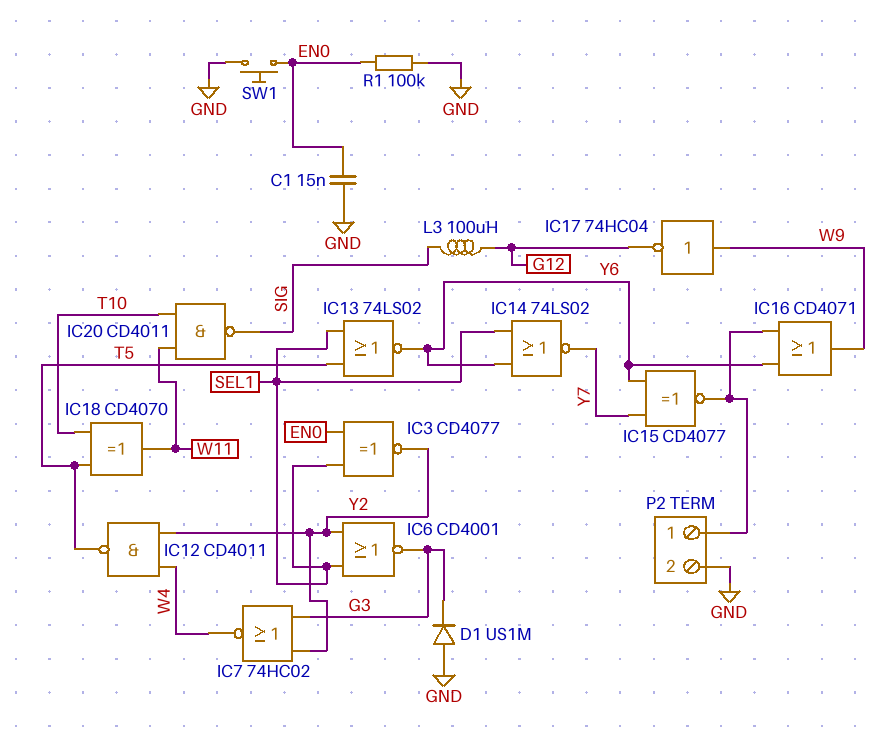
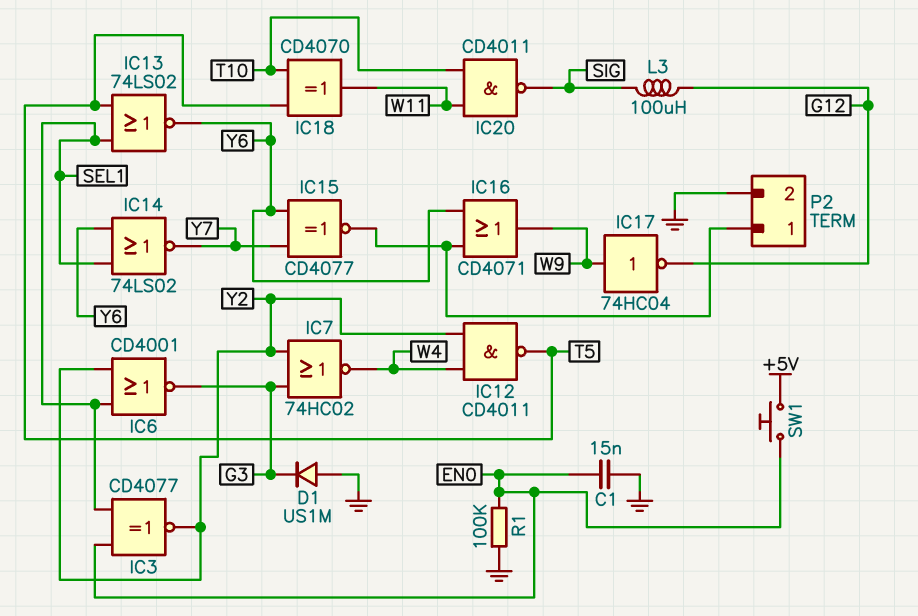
SW1: button (EN0, GND) -> button (+5V, EN0)

